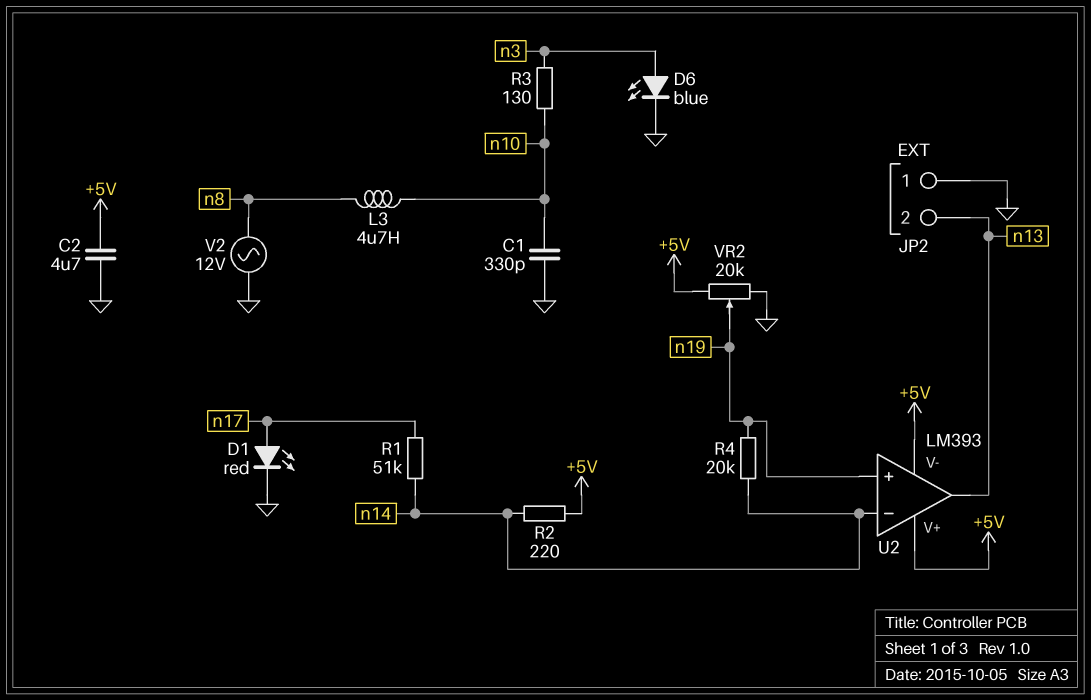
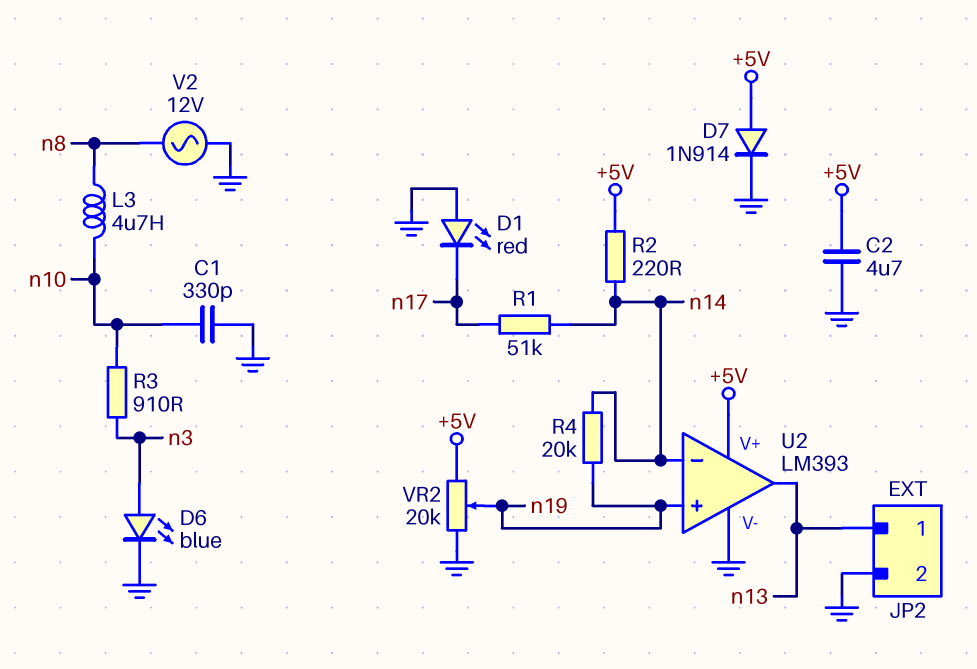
D1: LED red (A n17, K GND) -> LED red (A GND, K n17)
D7: none -> diode 1N914 (A +5V, K GND)
JP2 pin 1: GND -> n13
JP2 pin 2: n13 -> GND
R3: 130 (n3, n10) -> 910 (n3, n10)
U2 pin V-: +5V -> GND

